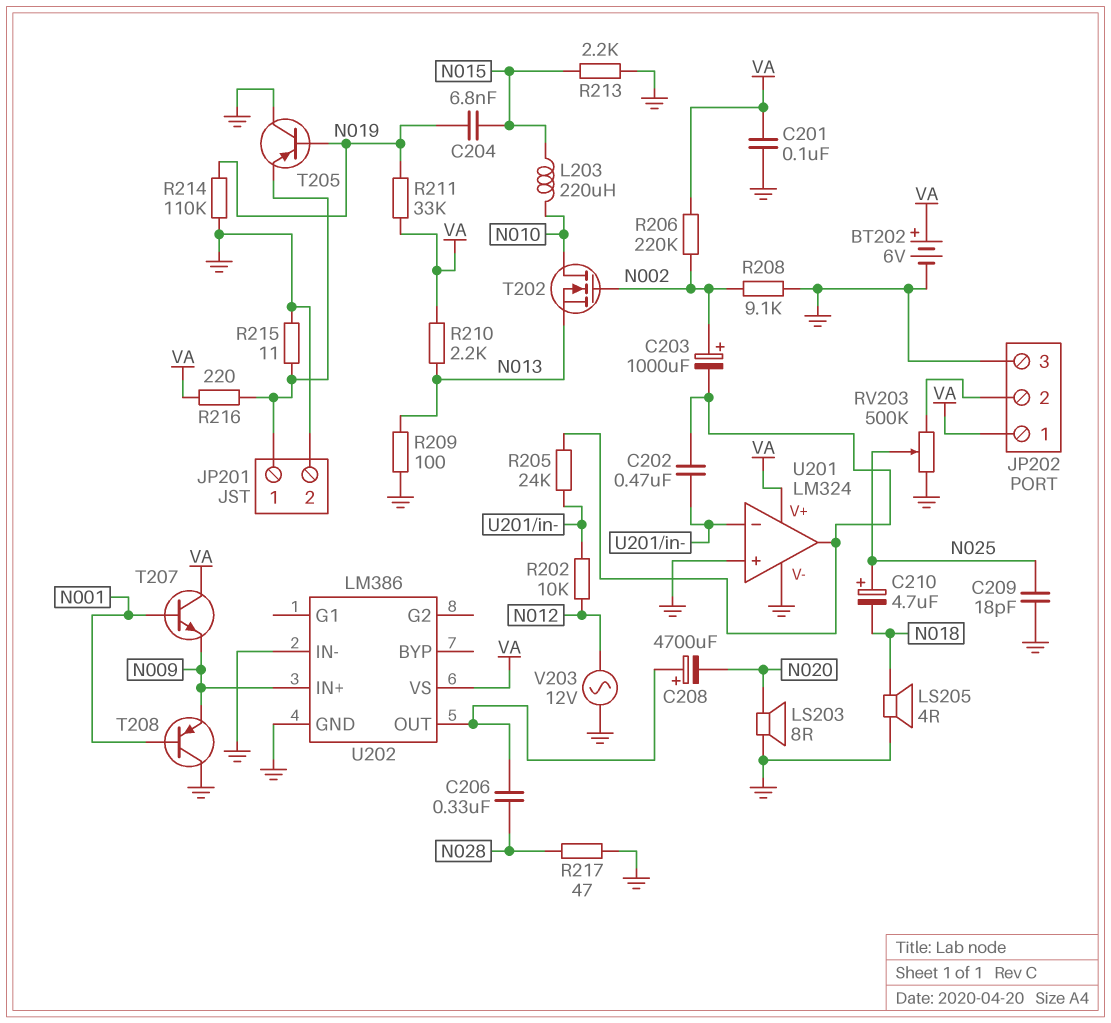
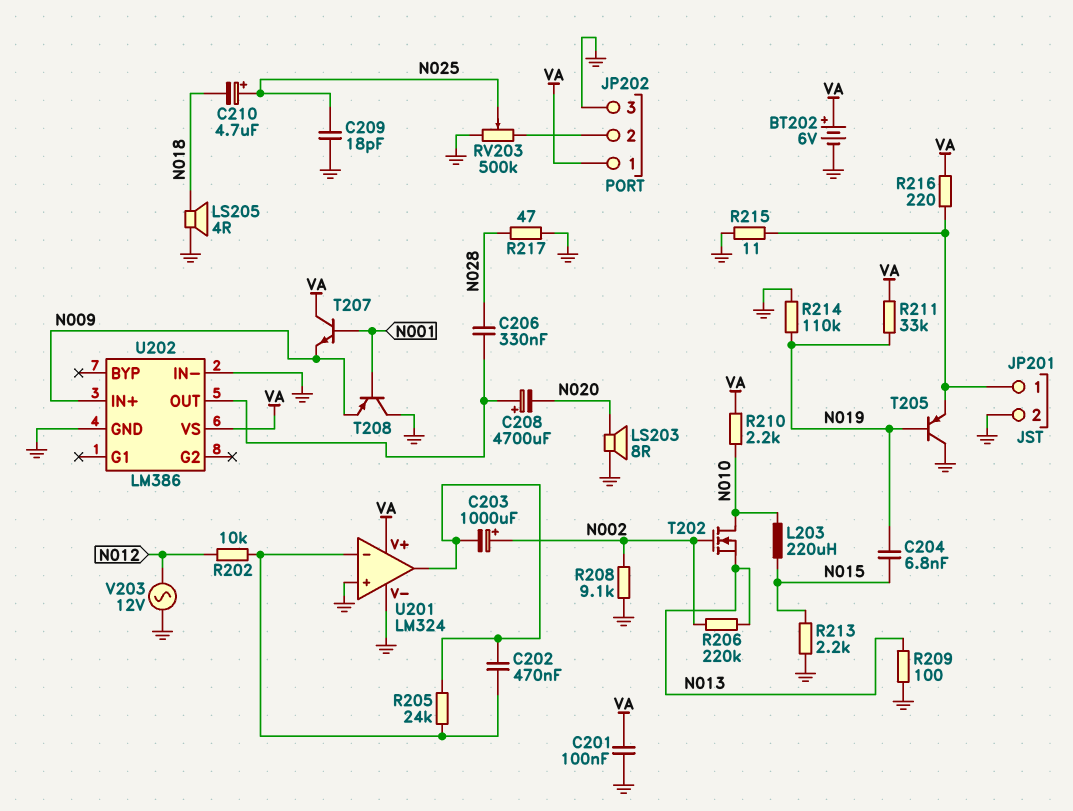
R206: 220k (N002, VA) -> 220k (N002, N013)
R210: 2.2k (N013, VA) -> 2.2k (N010, VA)

